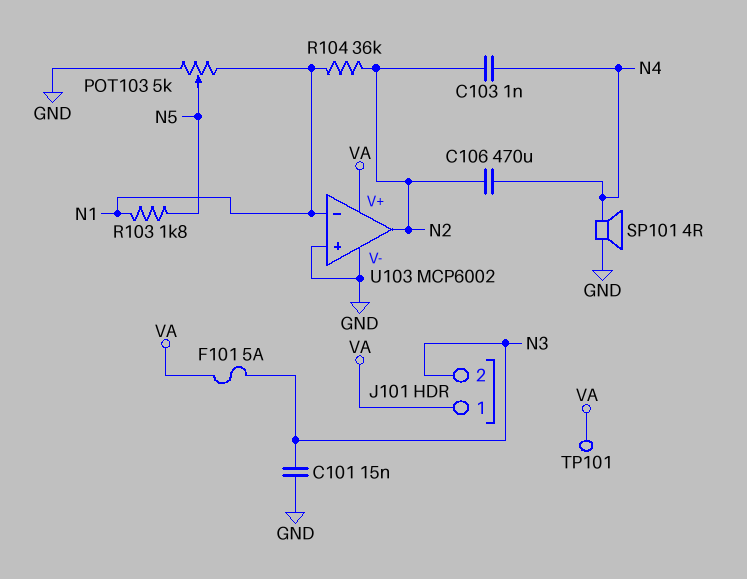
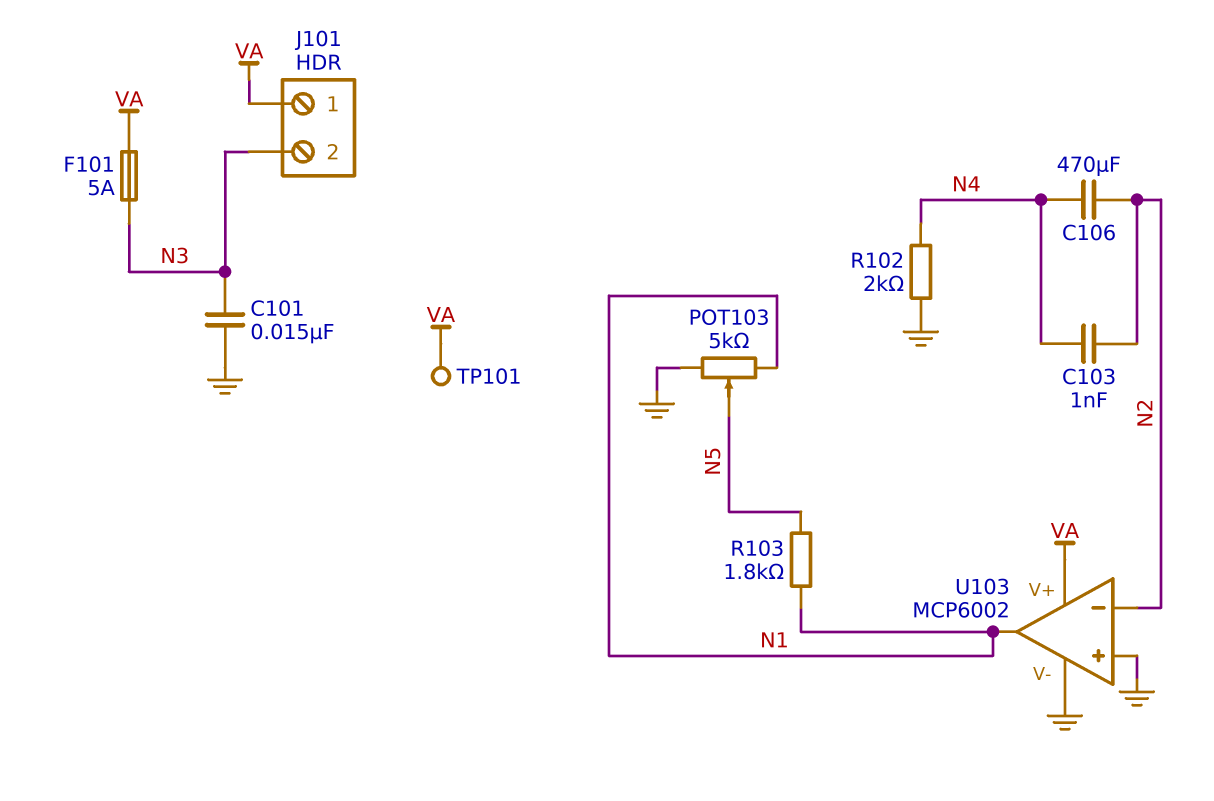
R102: none -> 2k (GND, N4)
R104: 36k (N1, N2) -> none
SP101: speaker 4R (GND, N4) -> none
U103 pin in-: N1 -> N2
U103 pin out: N2 -> N1

